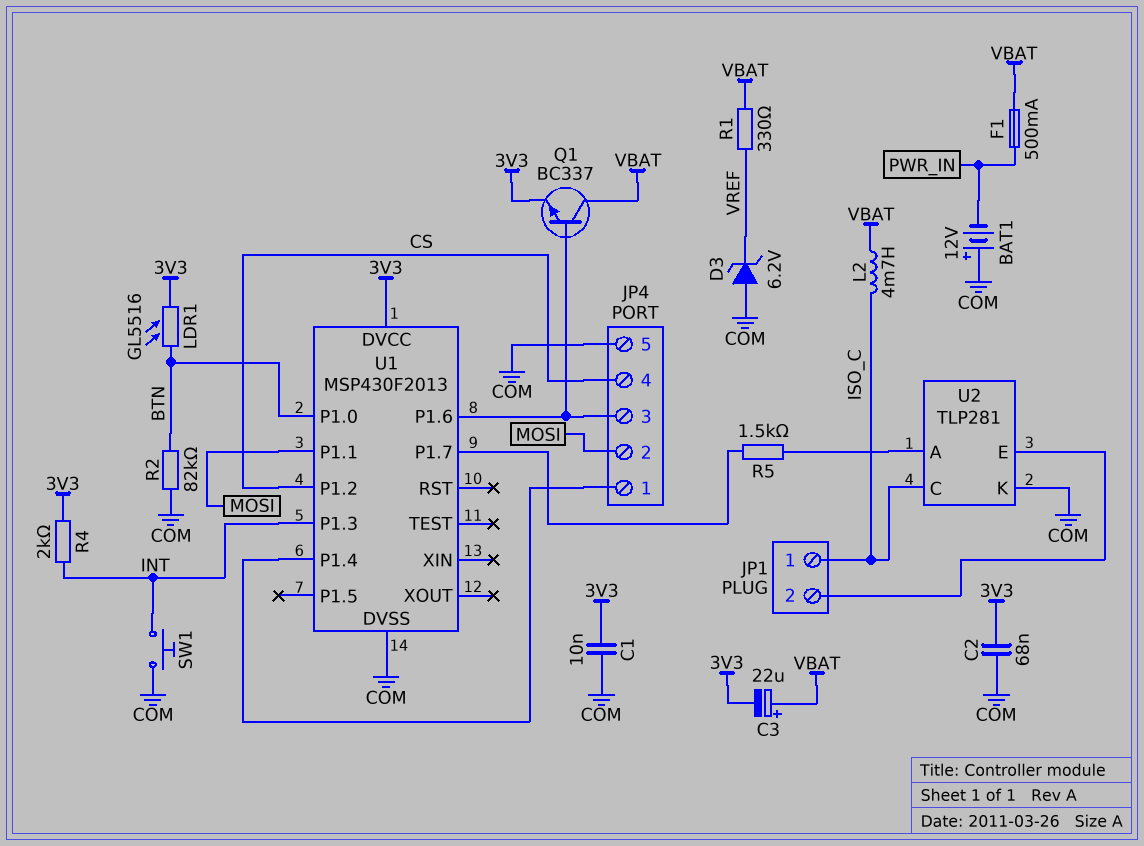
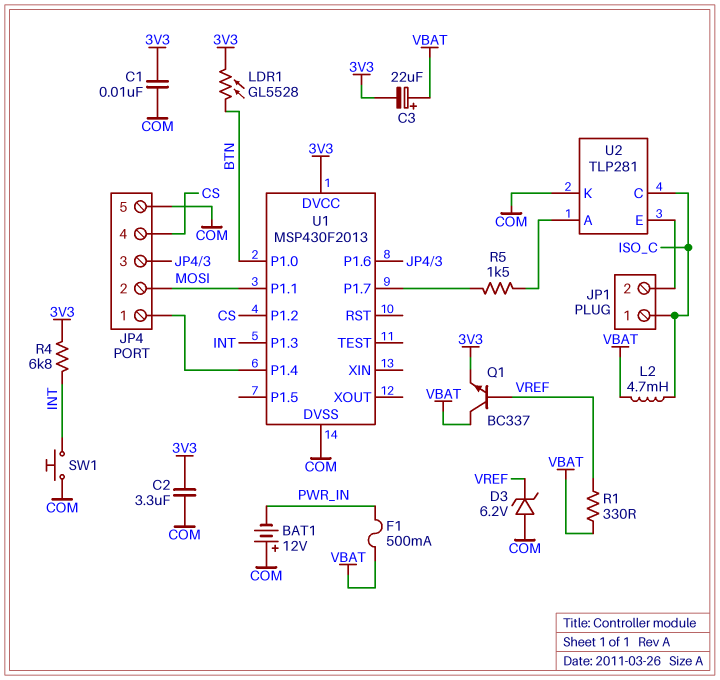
C2: 68nF (3V3, COM) -> 3.3uF (3V3, COM)
LDR1: GL5516 (3V3, BTN) -> GL5528 (3V3, BTN)
Q1: NPN BC337 (B JP4/3, C VBAT, E 3V3) -> NPN BC337 (B VREF, C VBAT, E 3V3)
R2: 82k (BTN, COM) -> none
R4: 2k (3V3, INT) -> 6.8k (3V3, INT)

